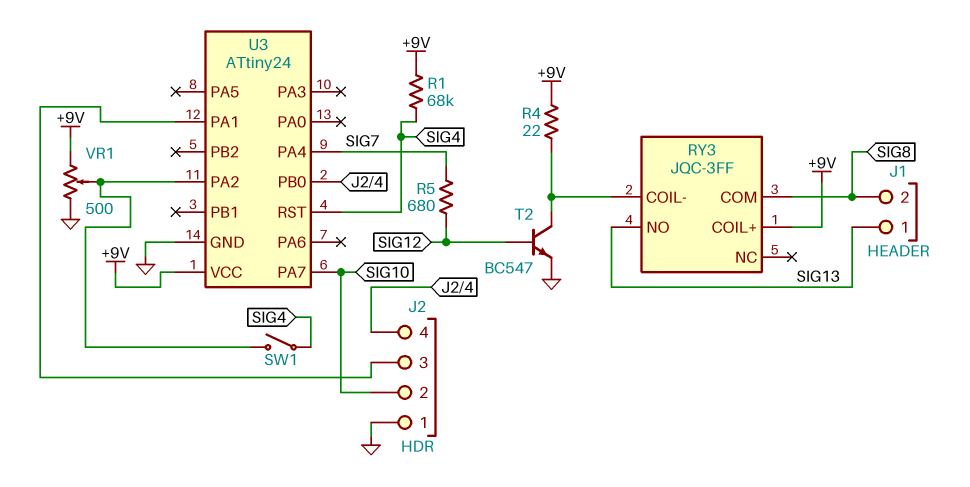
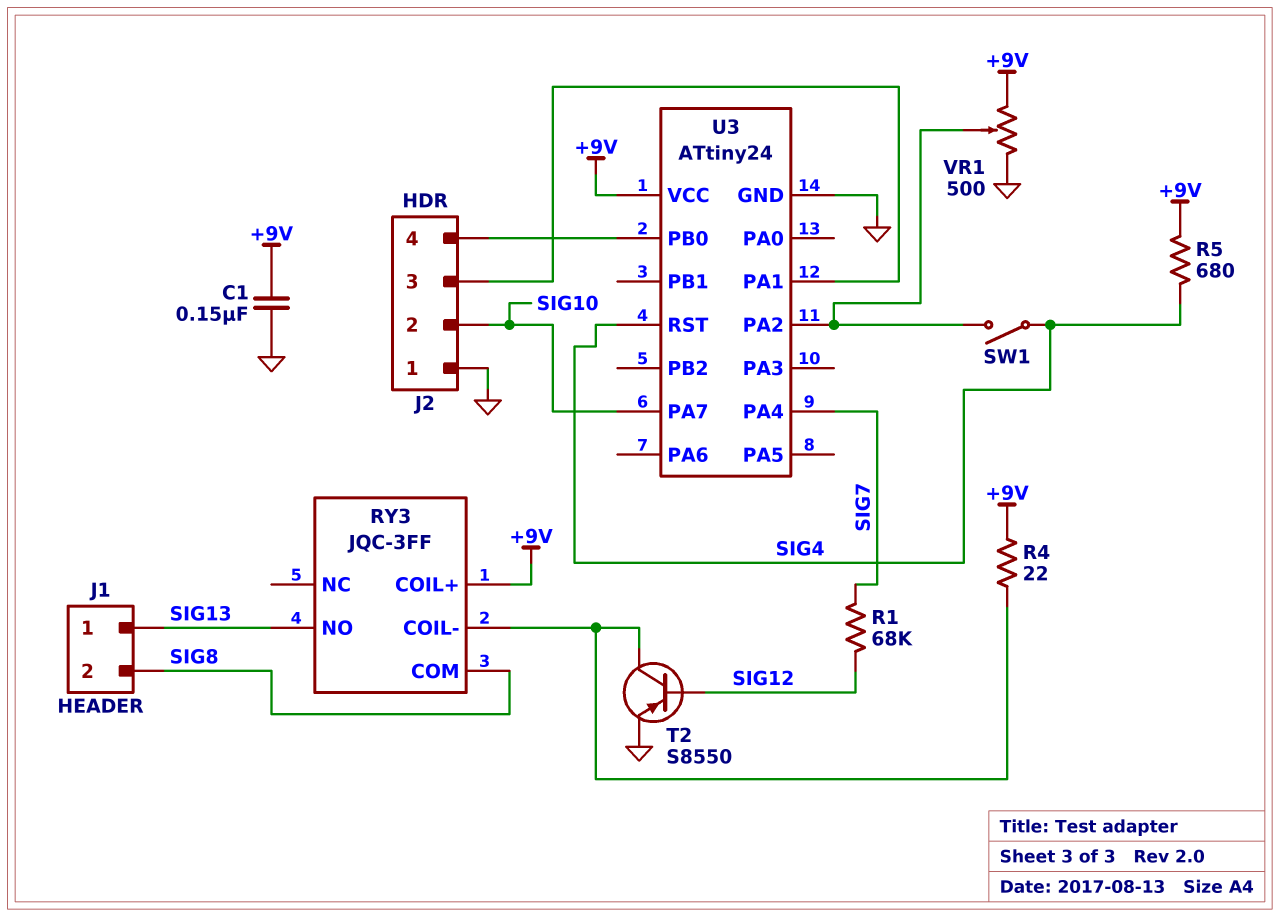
C1: none -> 150nF (+9V, GND)
R1: 68k (+9V, SIG4) -> 68k (SIG7, SIG12)
R5: 680 (SIG7, SIG12) -> 680 (+9V, SIG4)
T2: NPN BC547 (B SIG12, C RY3/COIL-, E GND) -> PNP S8550 (B SIG12, C RY3/COIL-, E GND)

